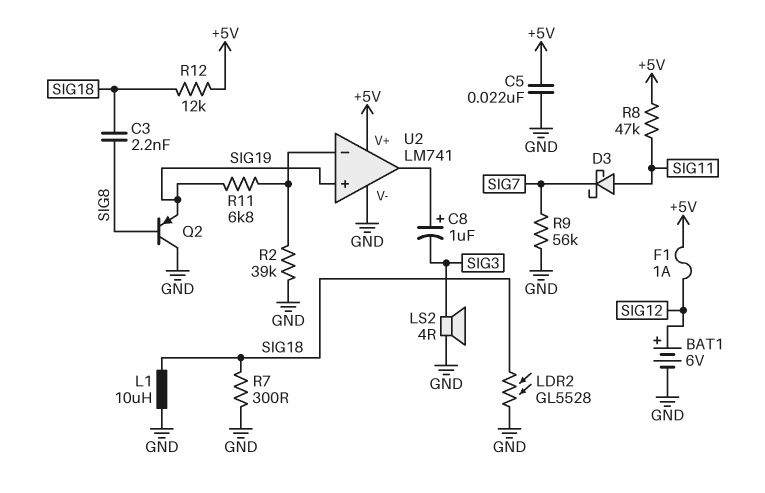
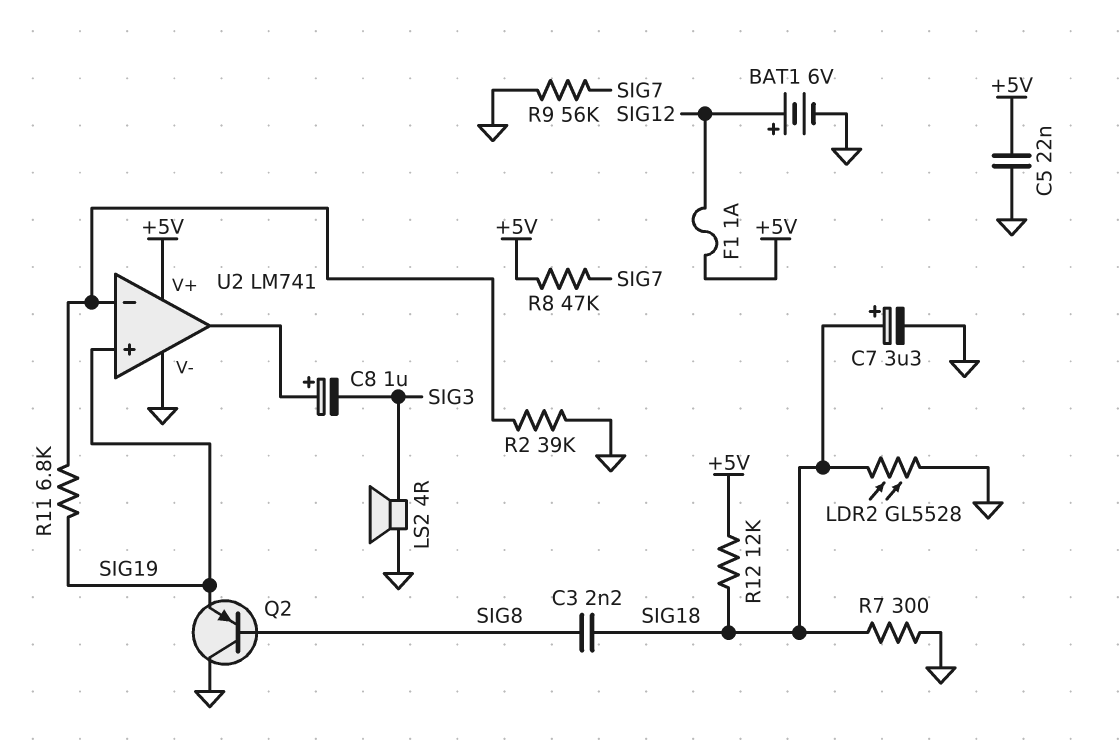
C7: none -> 3.3uF (plus SIG18, minus GND)
D3: schottky (A SIG11, K SIG7) -> none
L1: 10uH (GND, SIG18) -> none
R8: 47k (+5V, SIG11) -> 47k (+5V, SIG7)

